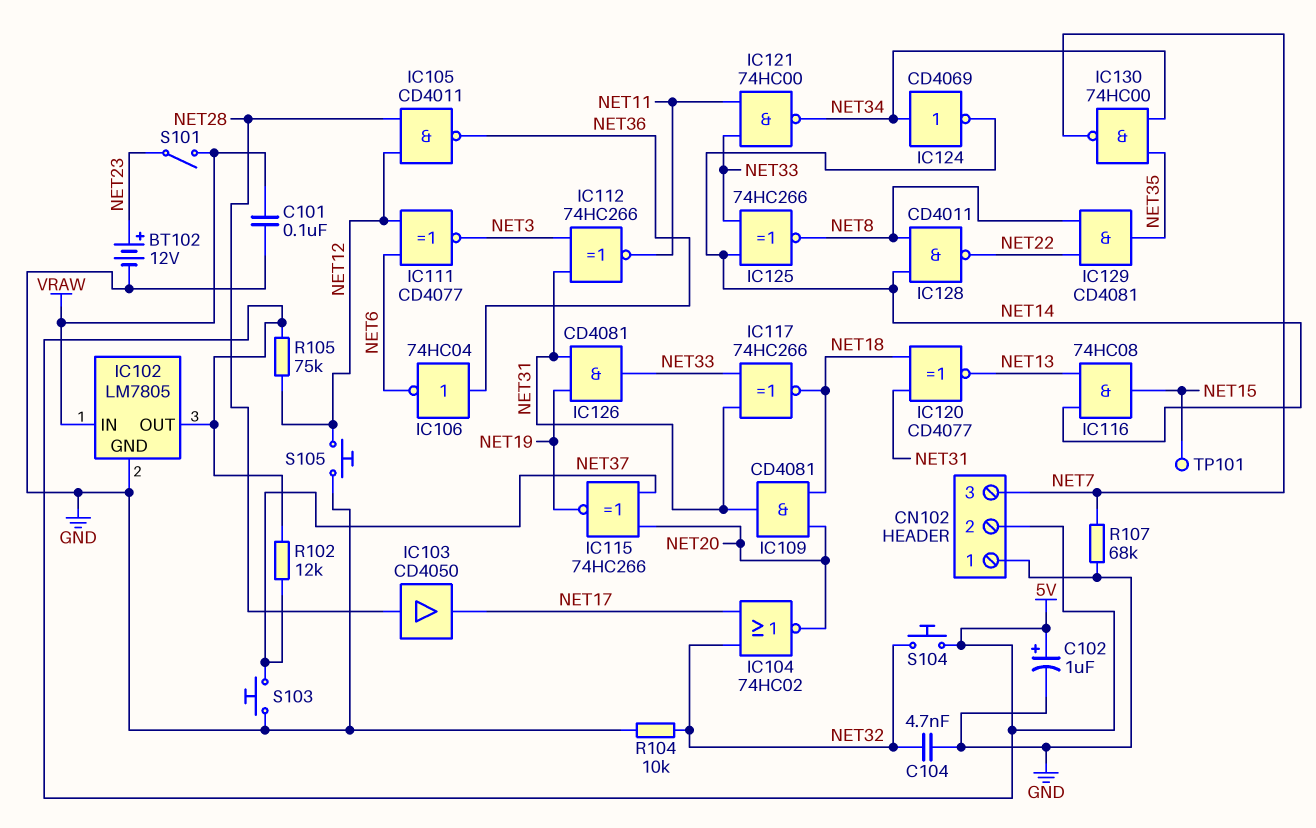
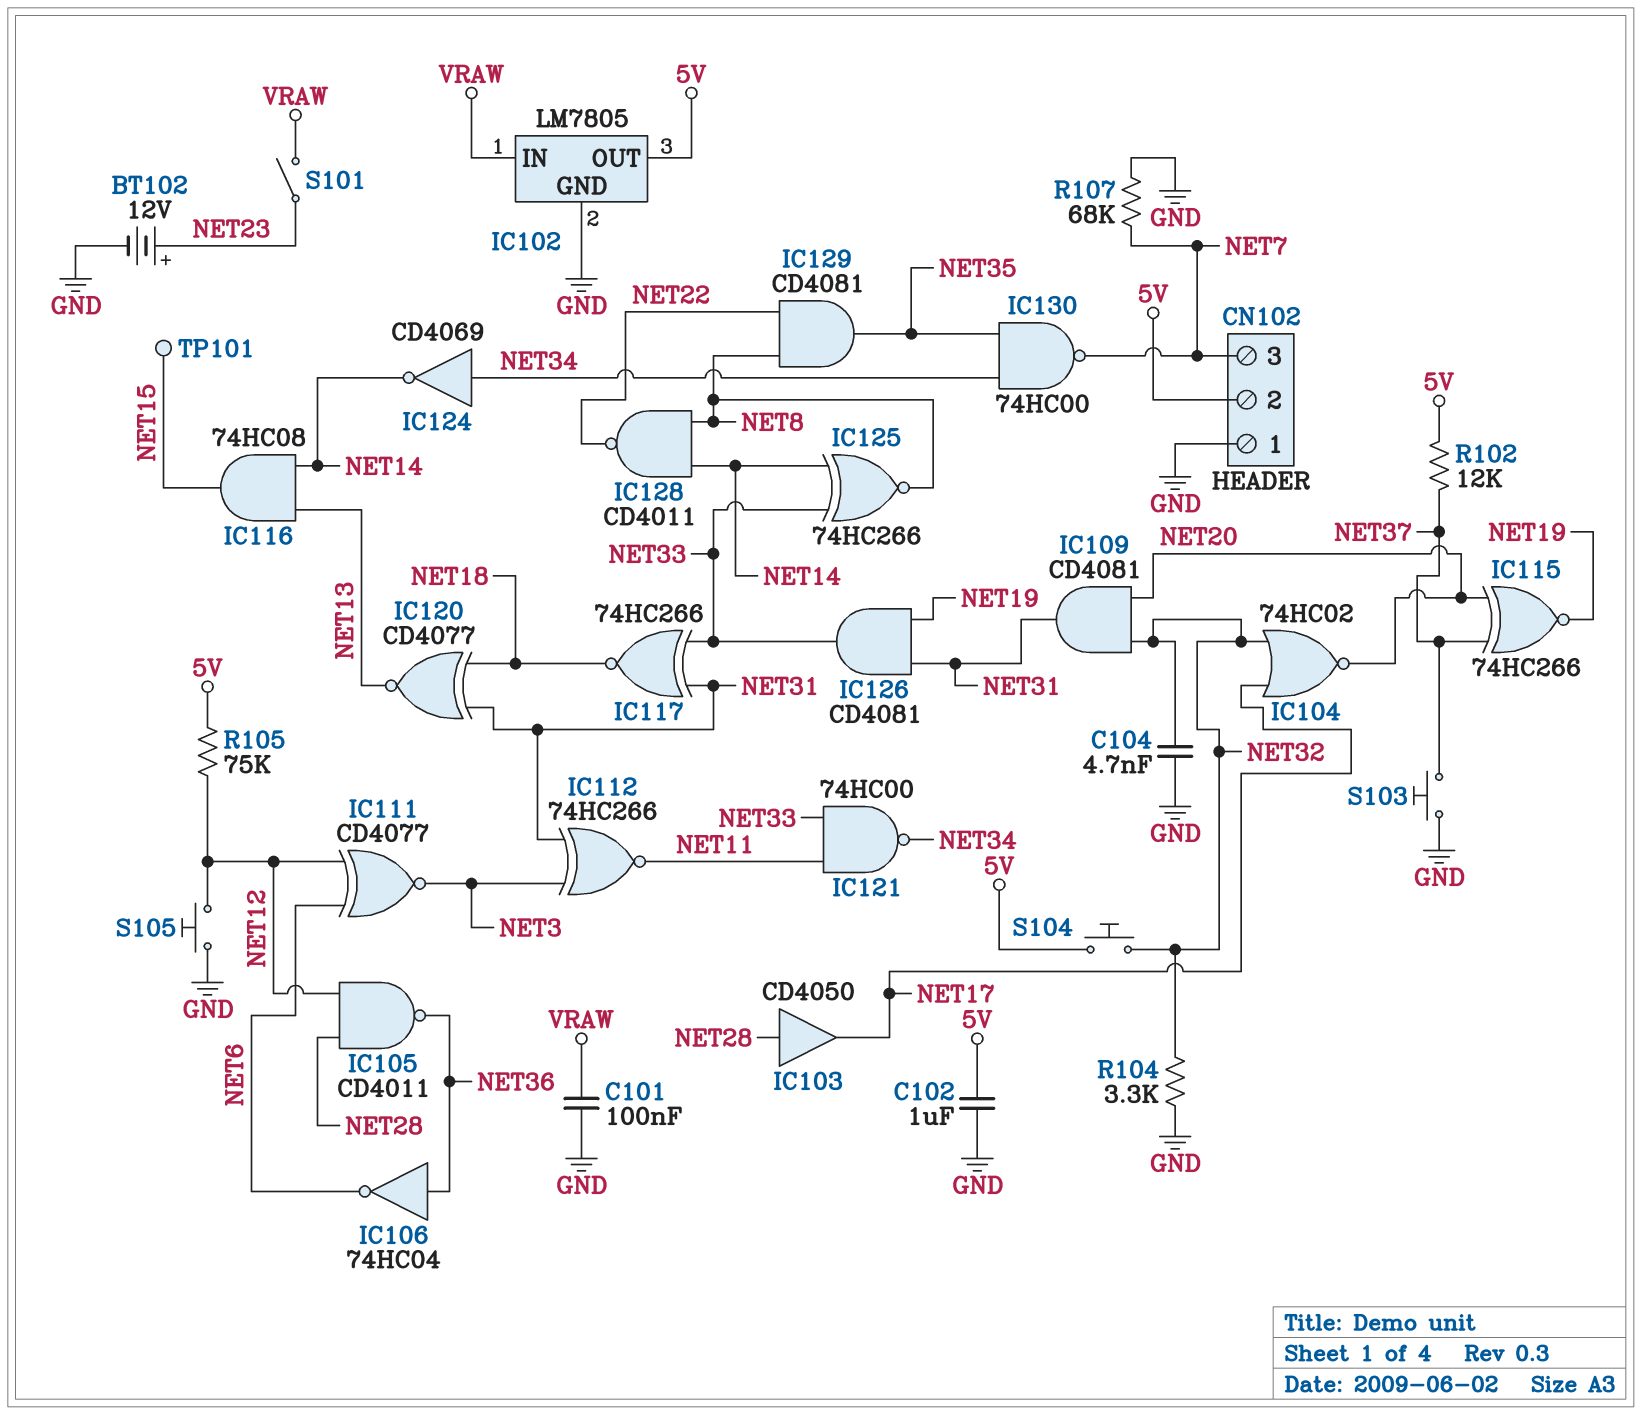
C102: 1uF (plus 5V, minus GND) -> 1uF (5V, GND)
IC109: AND CD4081 (in NET18, in NET20, out NET31) -> AND CD4081 (in NET20, in NET32, out NET31)
R104: 10k (GND, NET32) -> 3.3k (GND, NET32)

